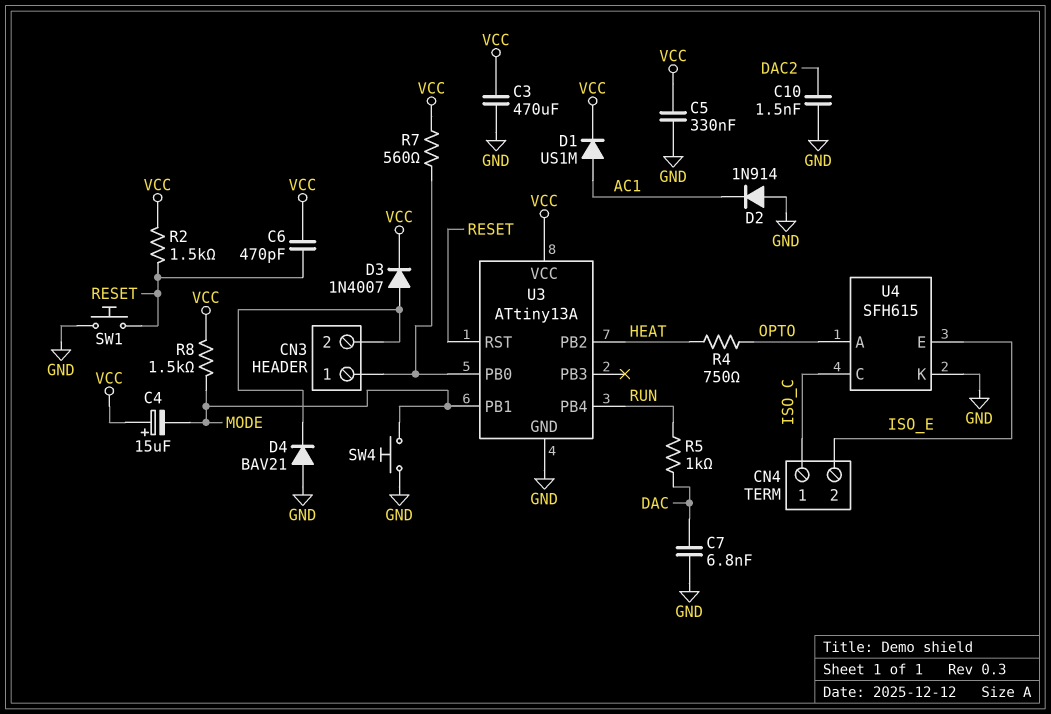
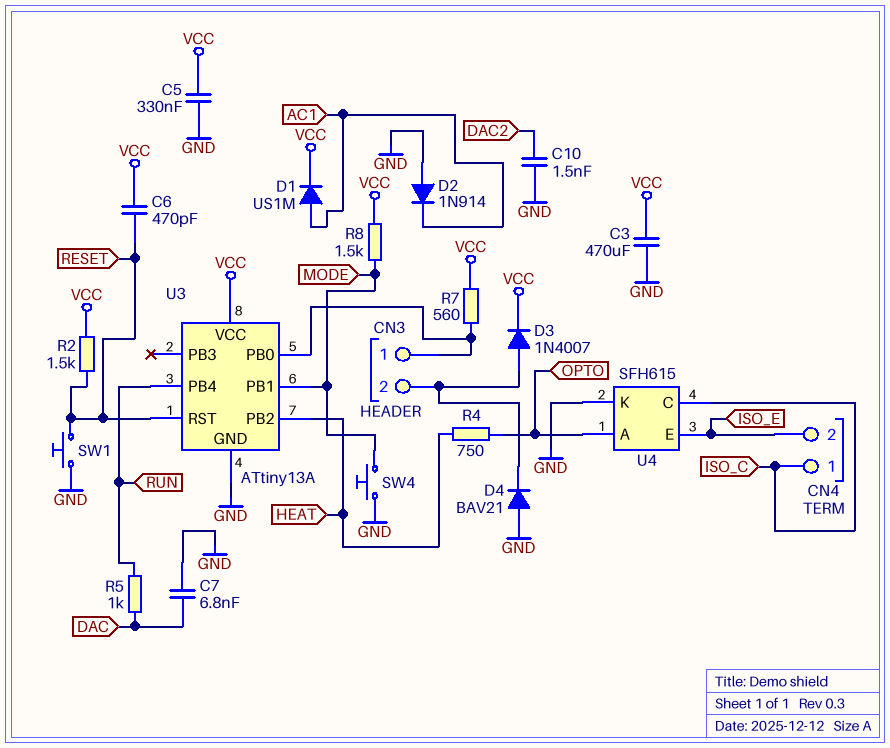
C4: 15uF (plus VCC, minus MODE) -> none

